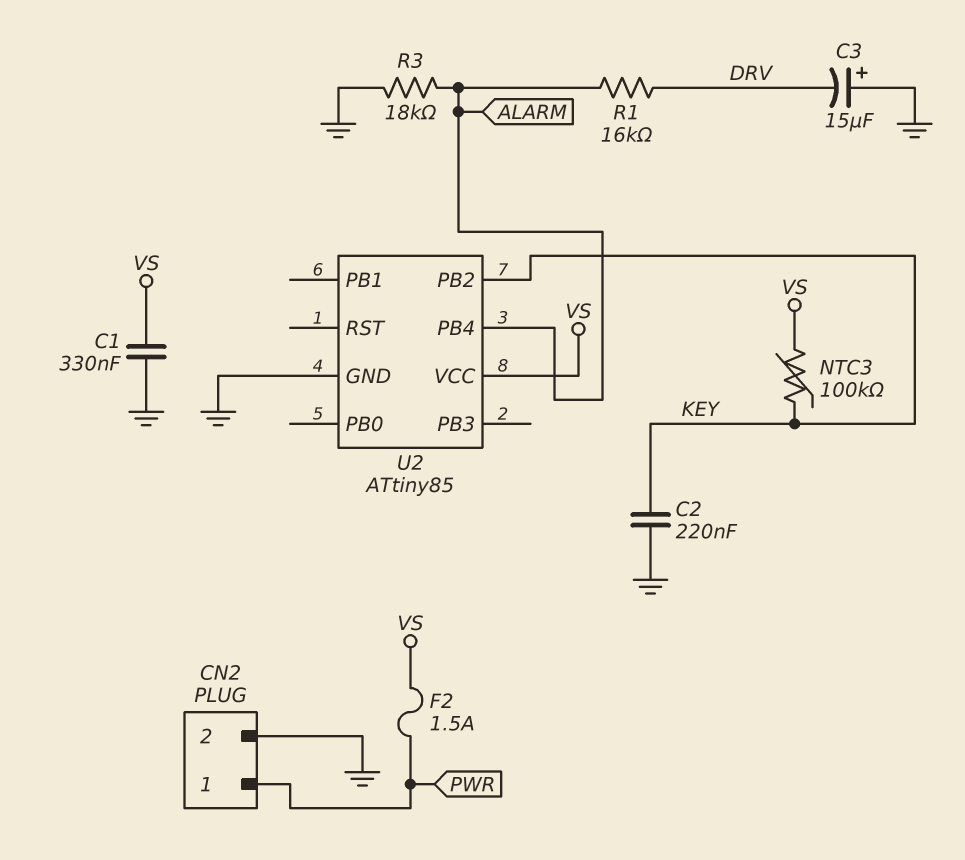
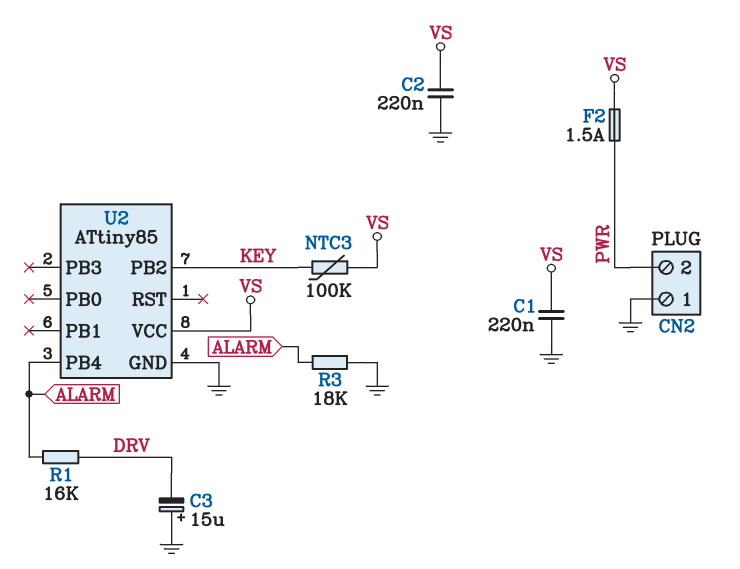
C1: 330nF (GND, VS) -> 220nF (GND, VS)
C2: 220nF (GND, KEY) -> 220nF (GND, VS)
CN2 pin 1: PWR -> GND
CN2 pin 2: GND -> PWR

